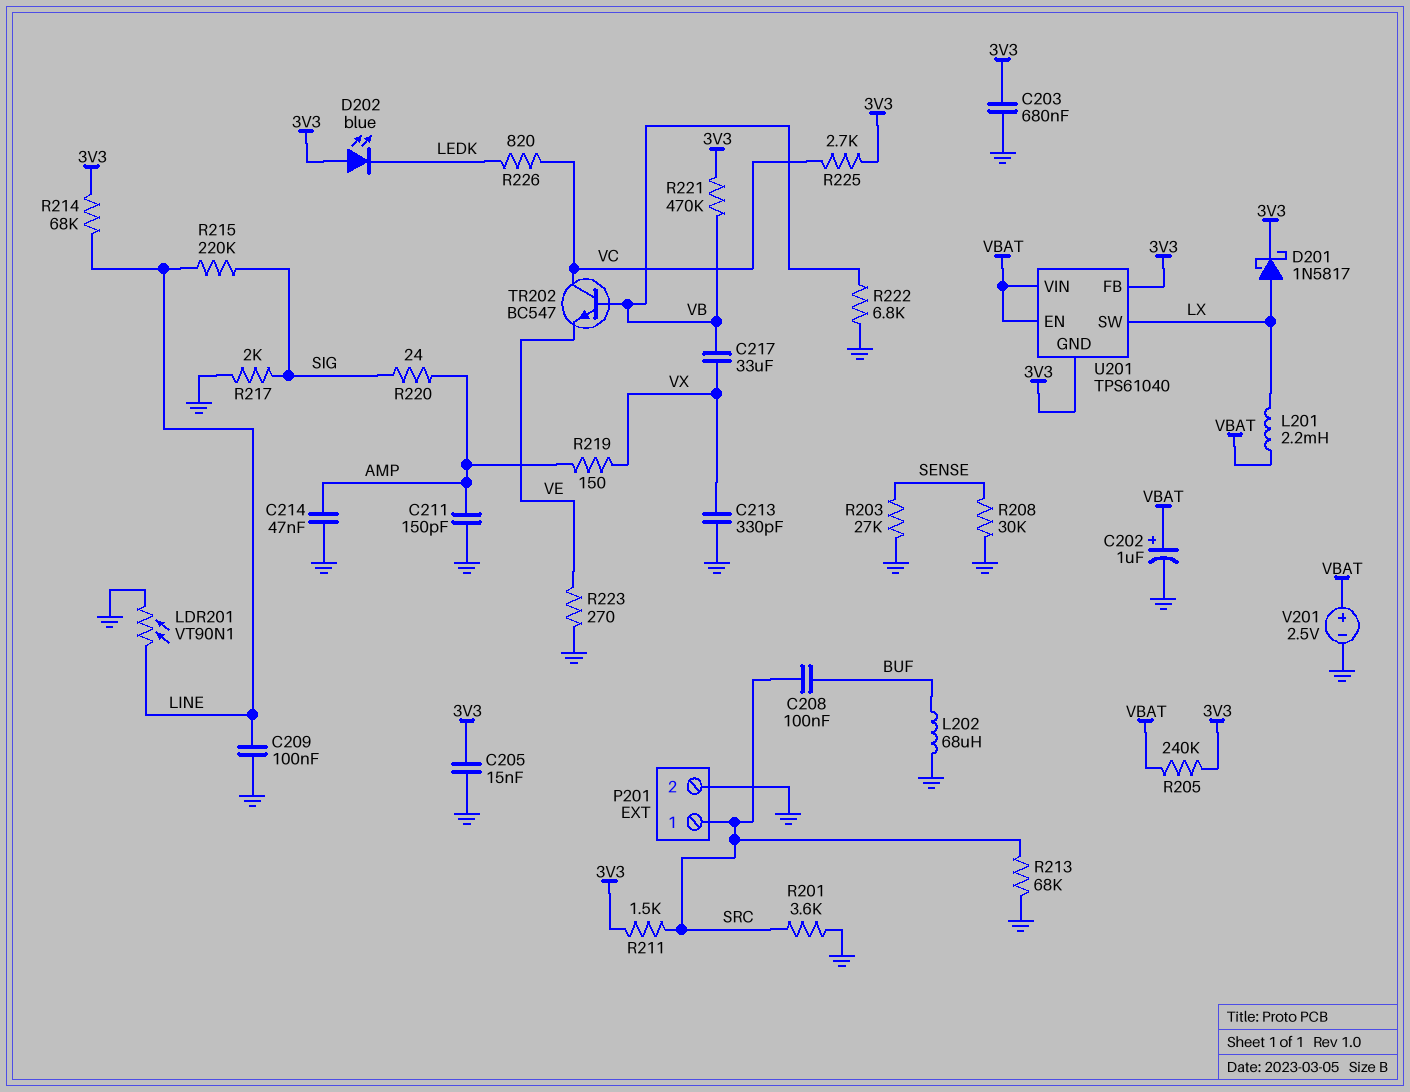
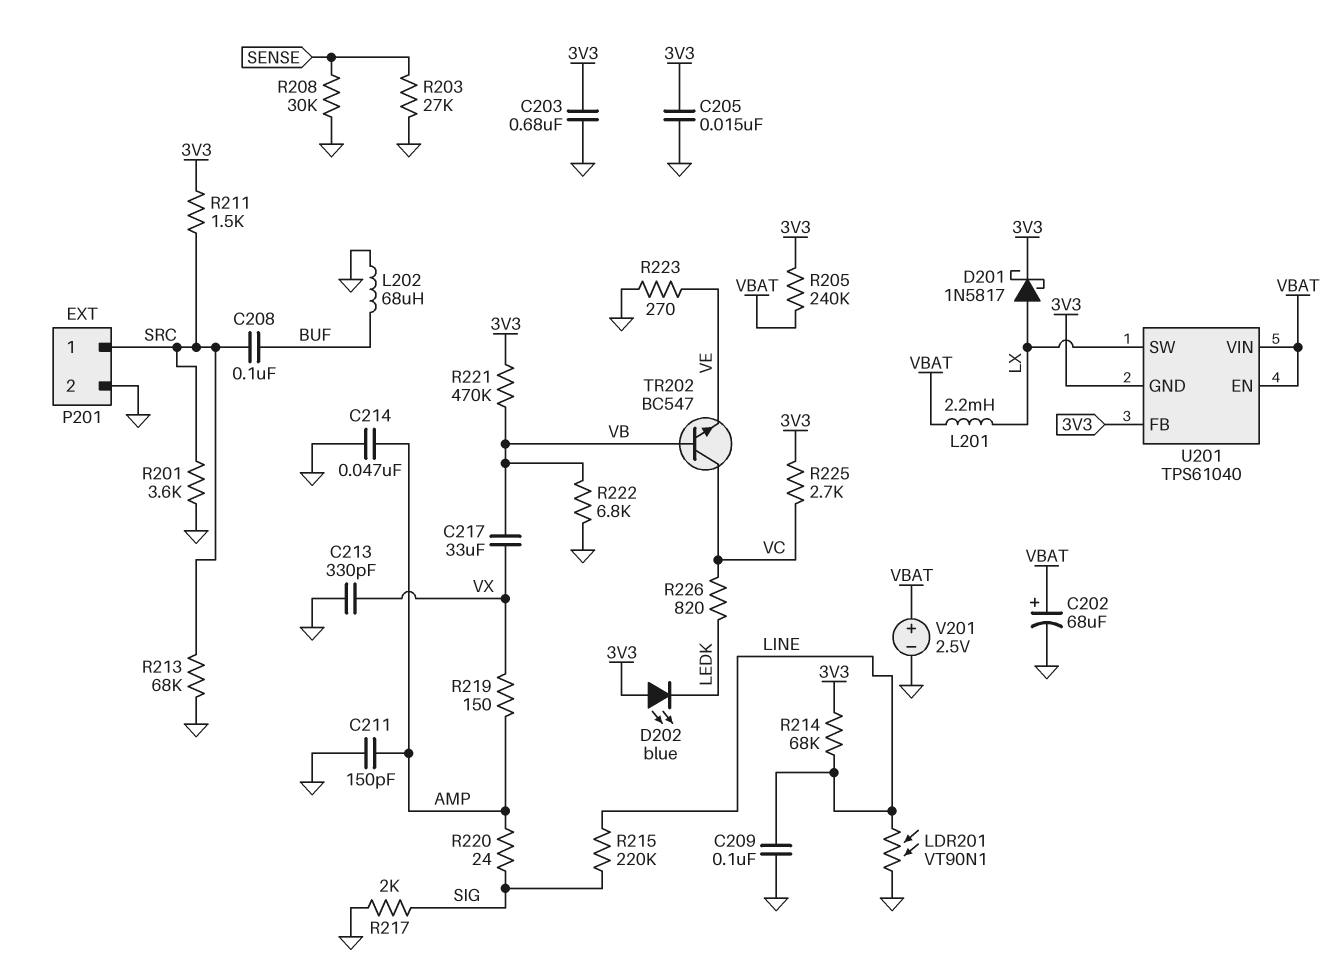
C202: 1uF (plus VBAT, minus GND) -> 68uF (plus VBAT, minus GND)

